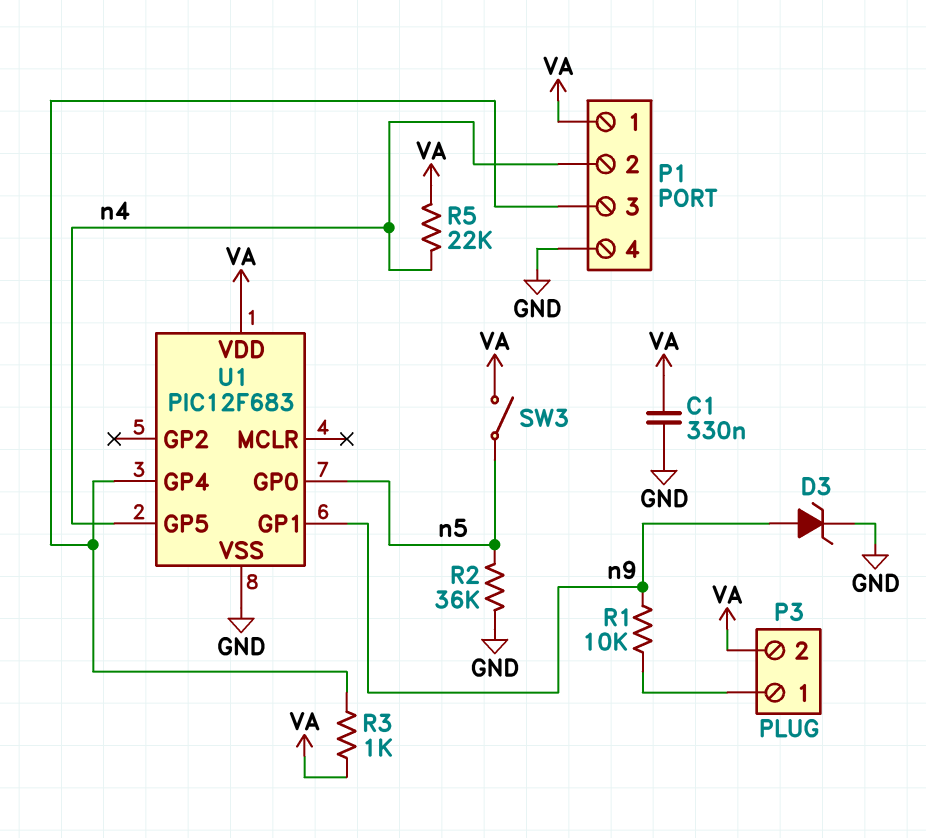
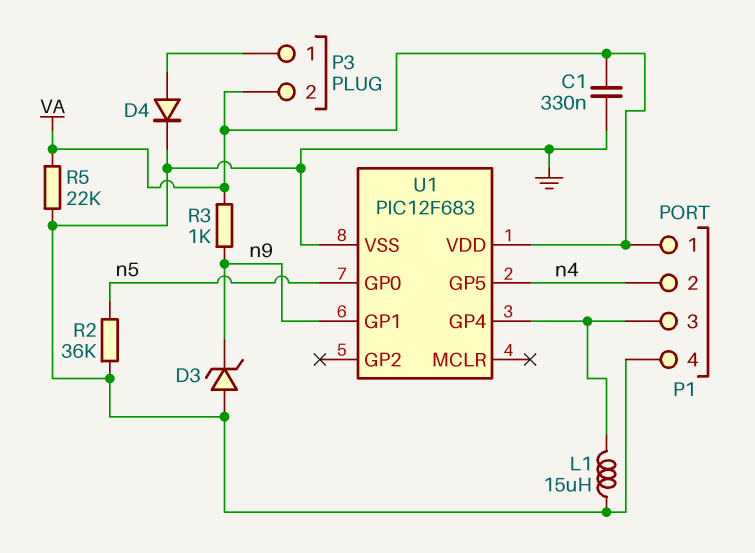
D3: zener (A n9, K GND) -> zener (A GND, K n9)
D4: none -> diode (A P3/1, K GND)
L1: none -> 15uH (GND, P1/3)
R1: 10k (P3/1, n9) -> none
R3: 1k (P1/3, VA) -> 1k (VA, n9)
R5: 22k (VA, n4) -> 22k (GND, VA)
SW3: switch (VA, n5) -> none

